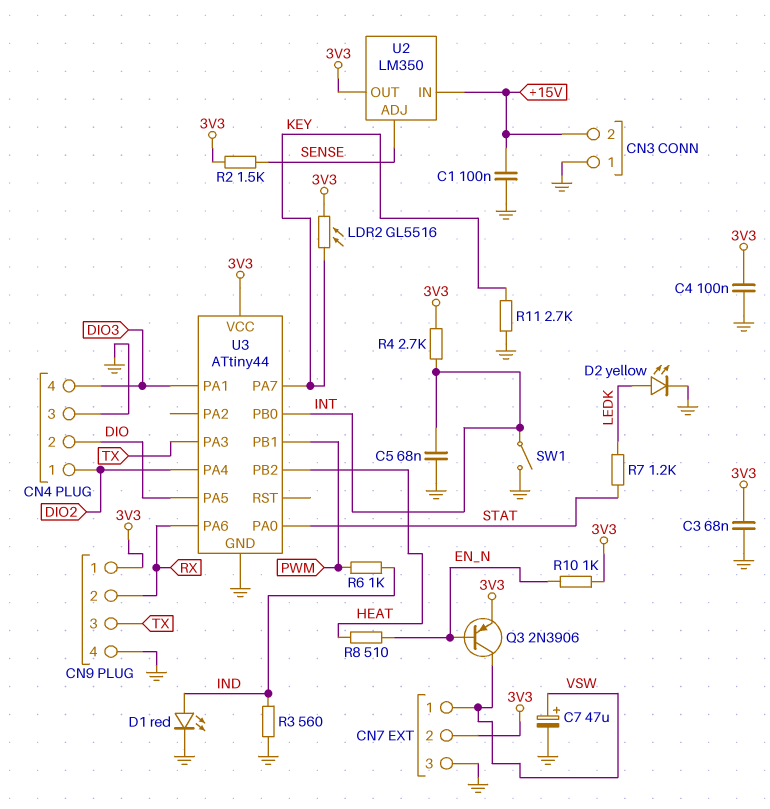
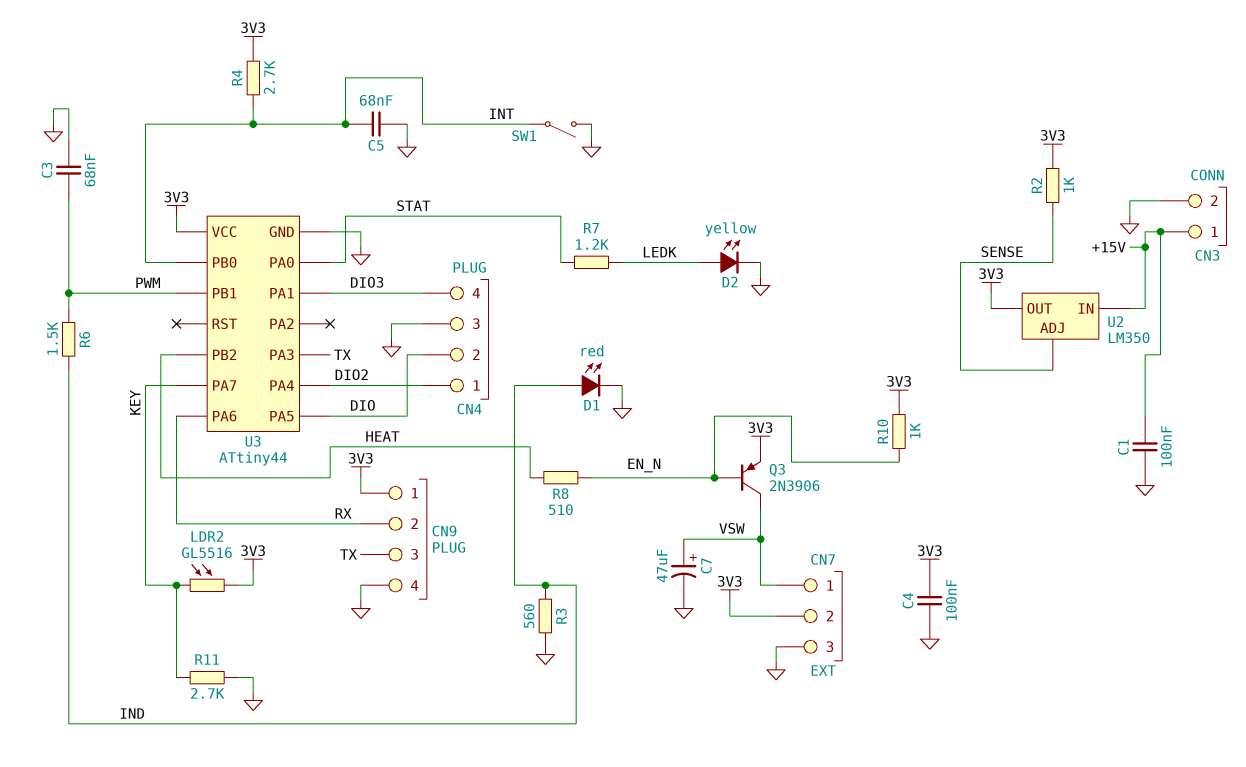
C3: 68nF (3V3, GND) -> 68nF (GND, PWM)
CN3 pin 1: GND -> +15V
CN3 pin 2: +15V -> GND
R2: 1.5k (3V3, SENSE) -> 1k (3V3, SENSE)
R6: 1k (IND, PWM) -> 1.5k (IND, PWM)

